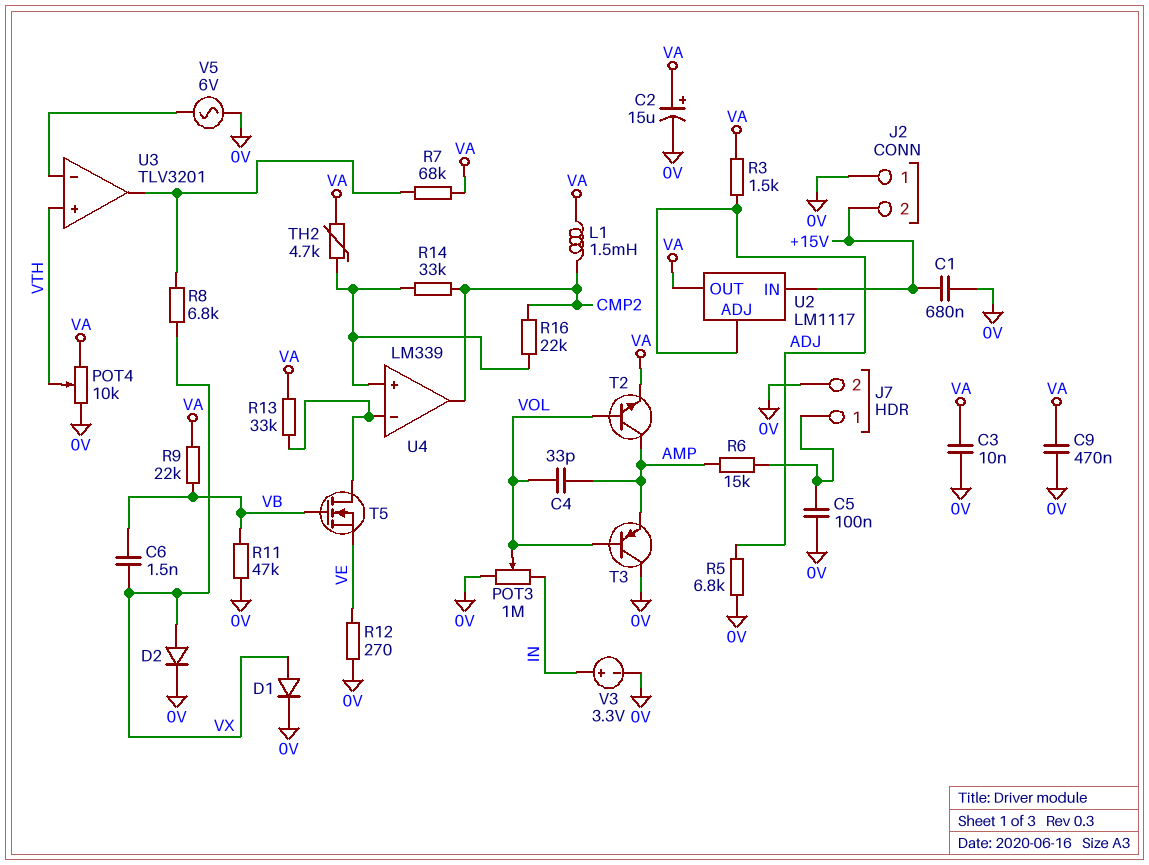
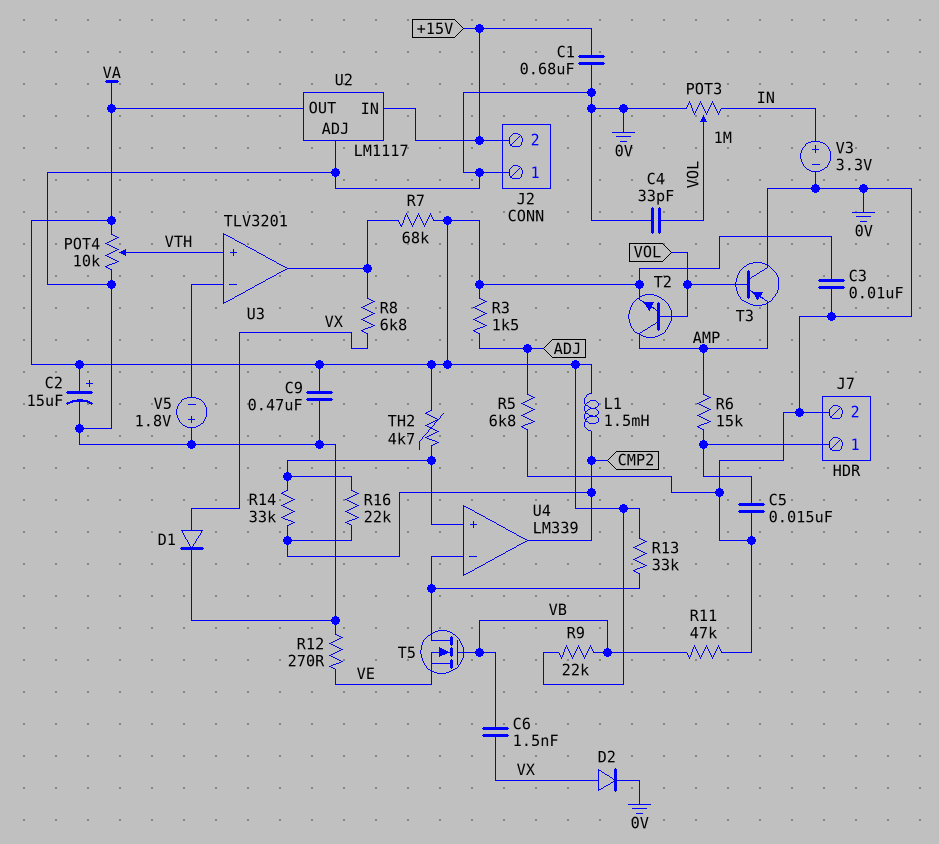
C4: 33pF (AMP, VOL) -> 33pF (0V, VOL)
C5: 100nF (0V, J7/1) -> 15nF (0V, J7/1)
U2 pin ADJ: ADJ -> 0V
V5: AC 6V (0V, U3/in-) -> 1.8V (plus 0V, minus U3/in-)

